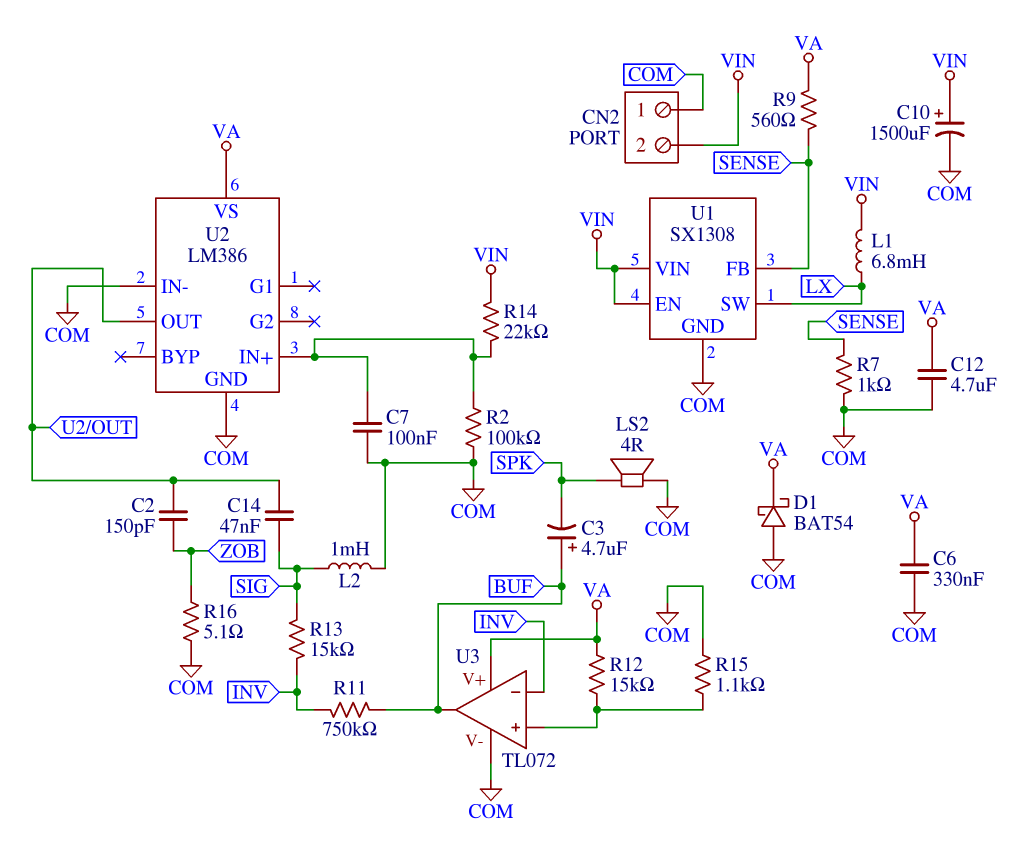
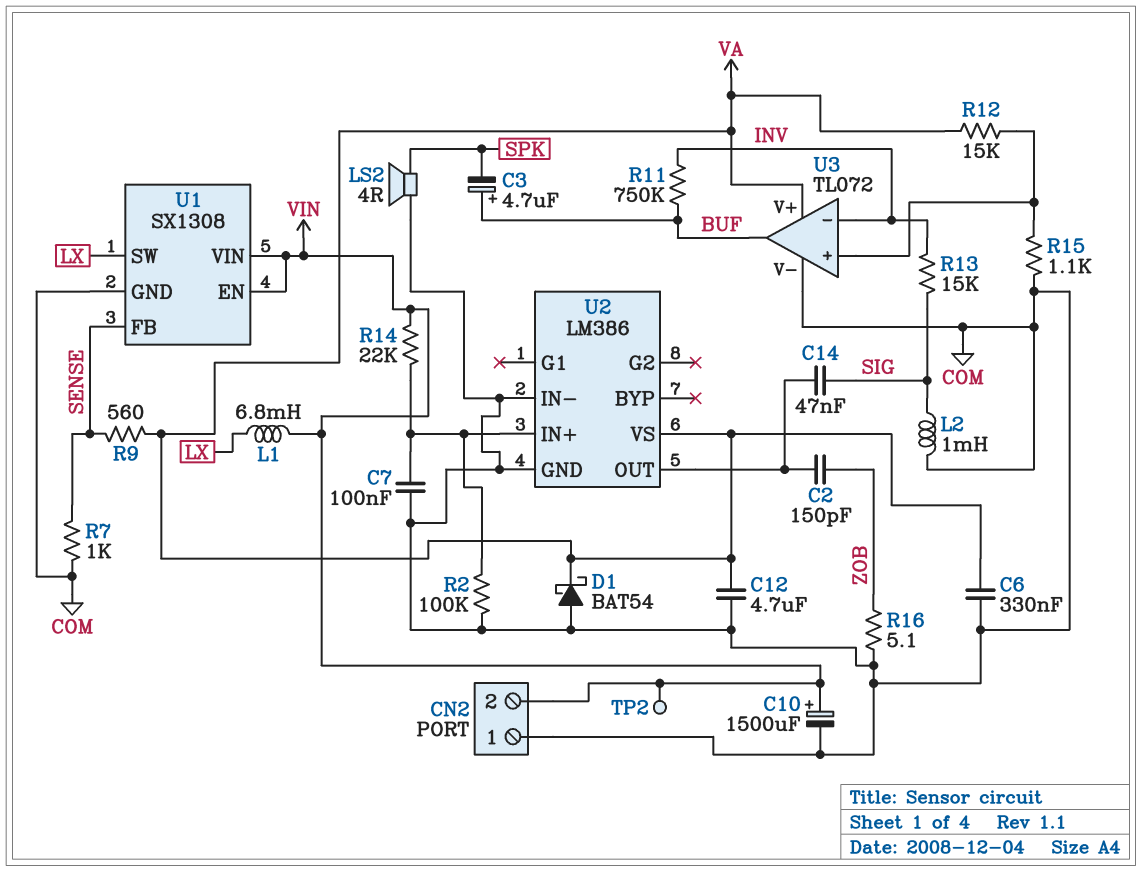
TP2: none -> test point (VIN)

